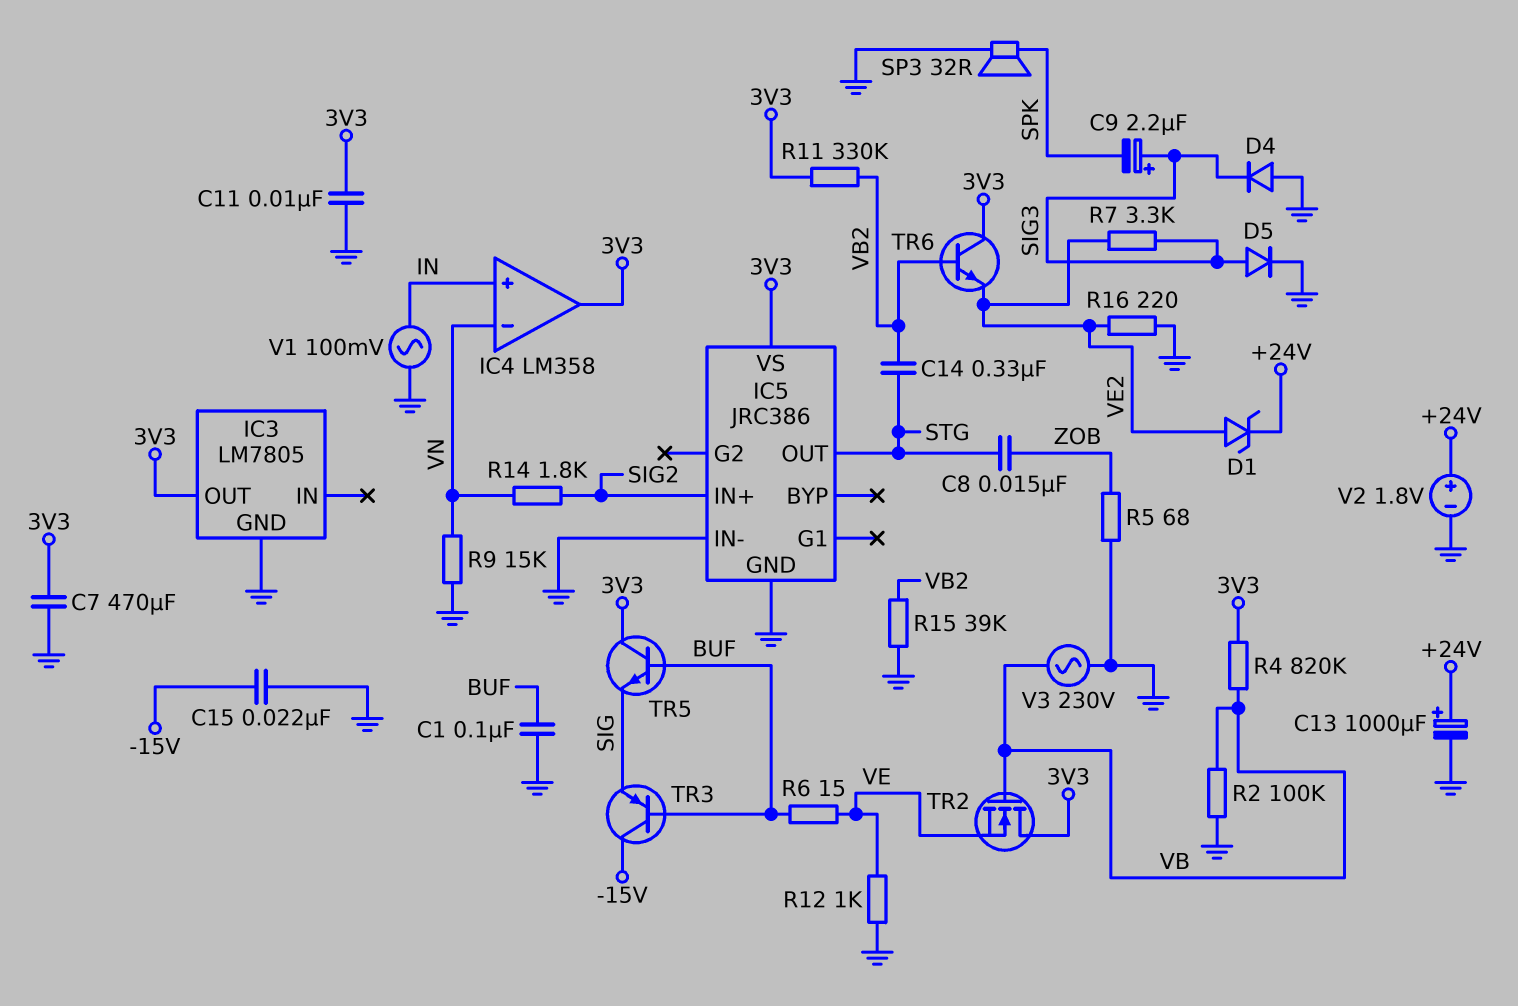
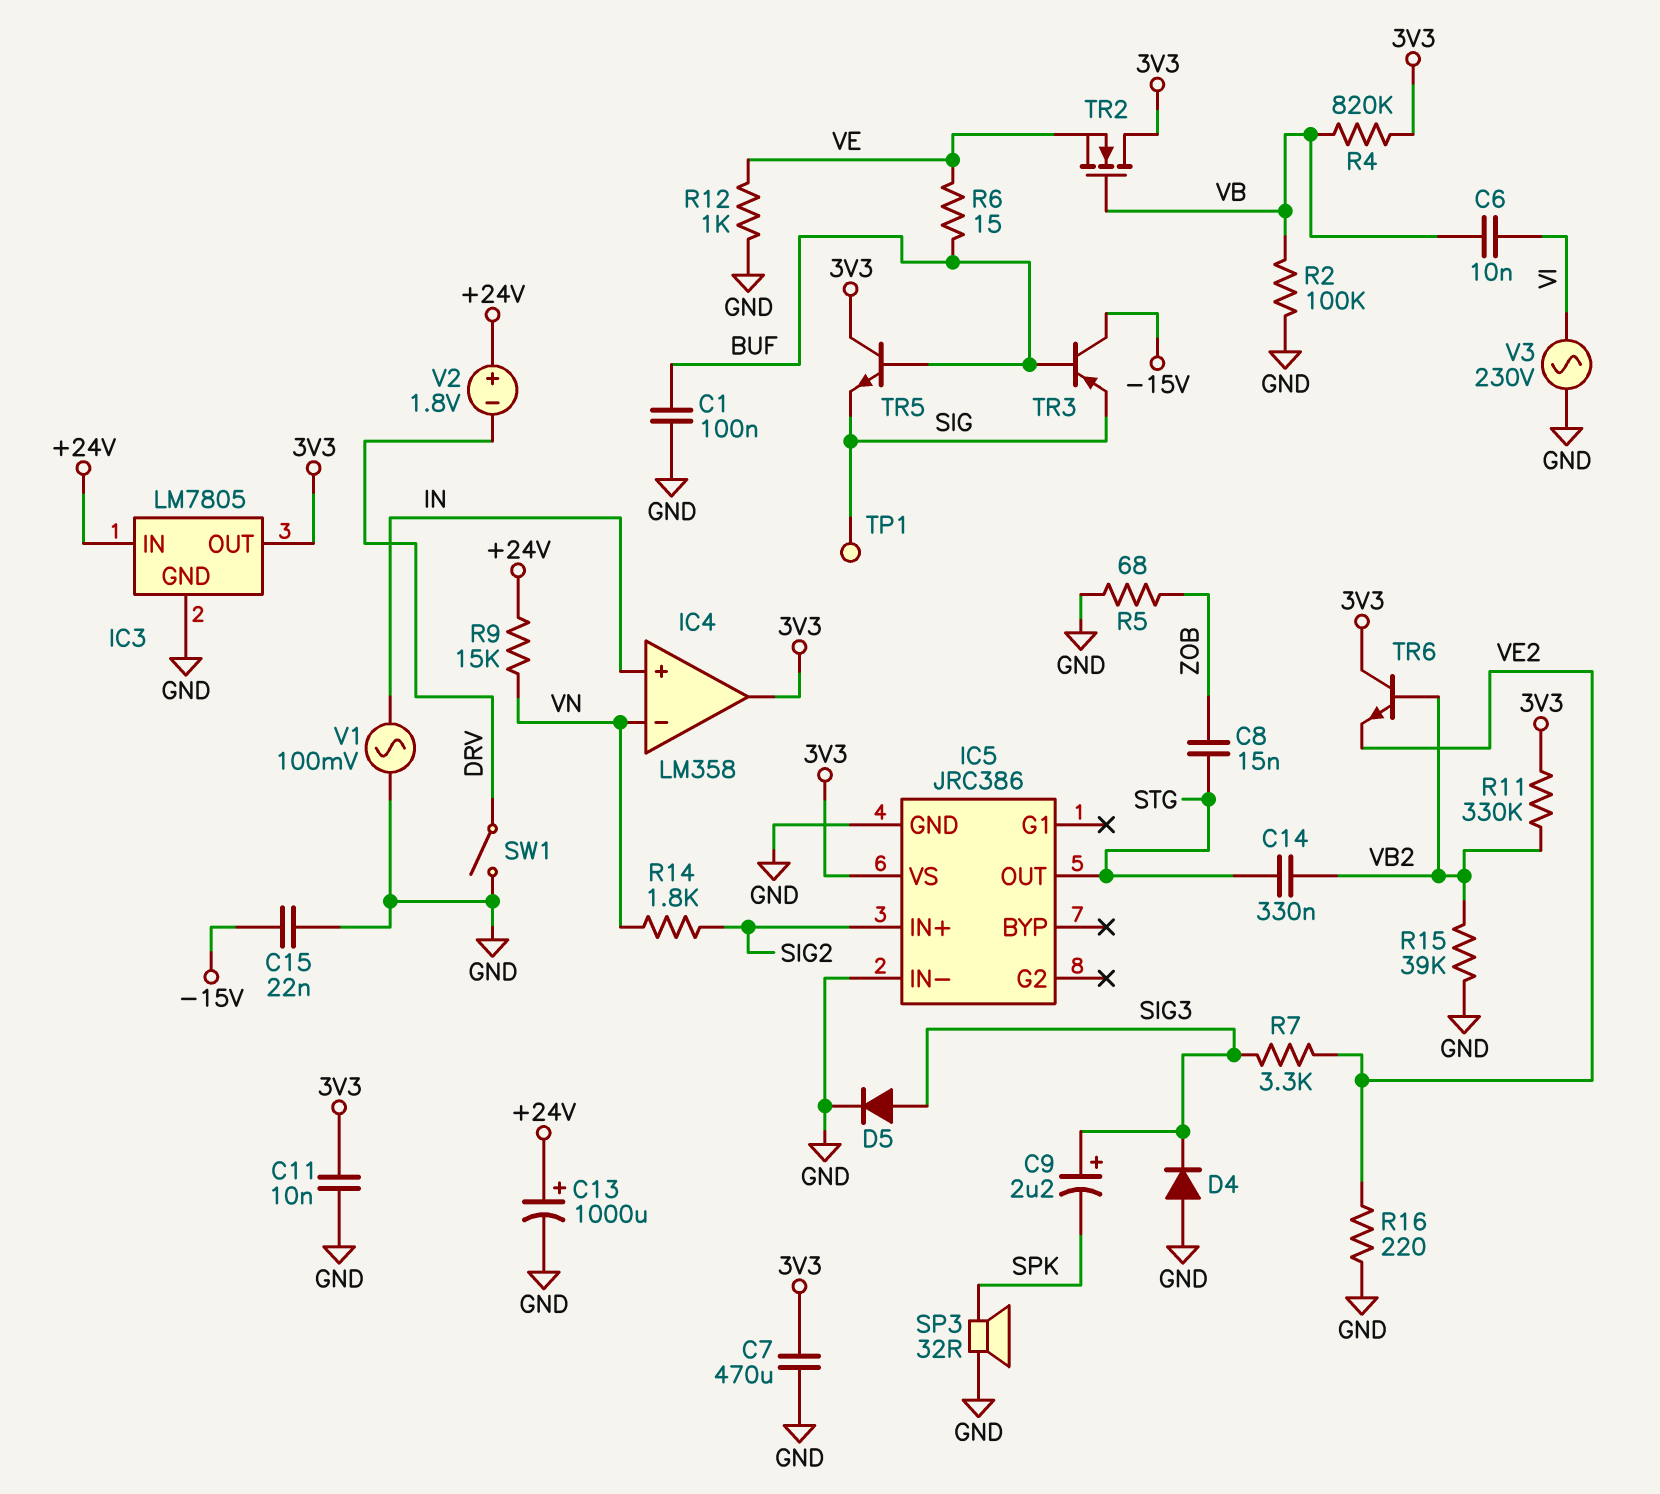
C6: none -> 10nF (VB, VI)
D1: zener (A VE2, K +24V) -> none
IC3 pin IN: none -> +24V
R9: 15k (GND, VN) -> 15k (+24V, VN)
SW1: none -> switch (DRV, GND)
TP1: none -> test point (SIG)
V2: 1.8V (plus +24V, minus GND) -> 1.8V (plus +24V, minus DRV)
V3: AC 230V (GND, VB) -> AC 230V (GND, VI)

